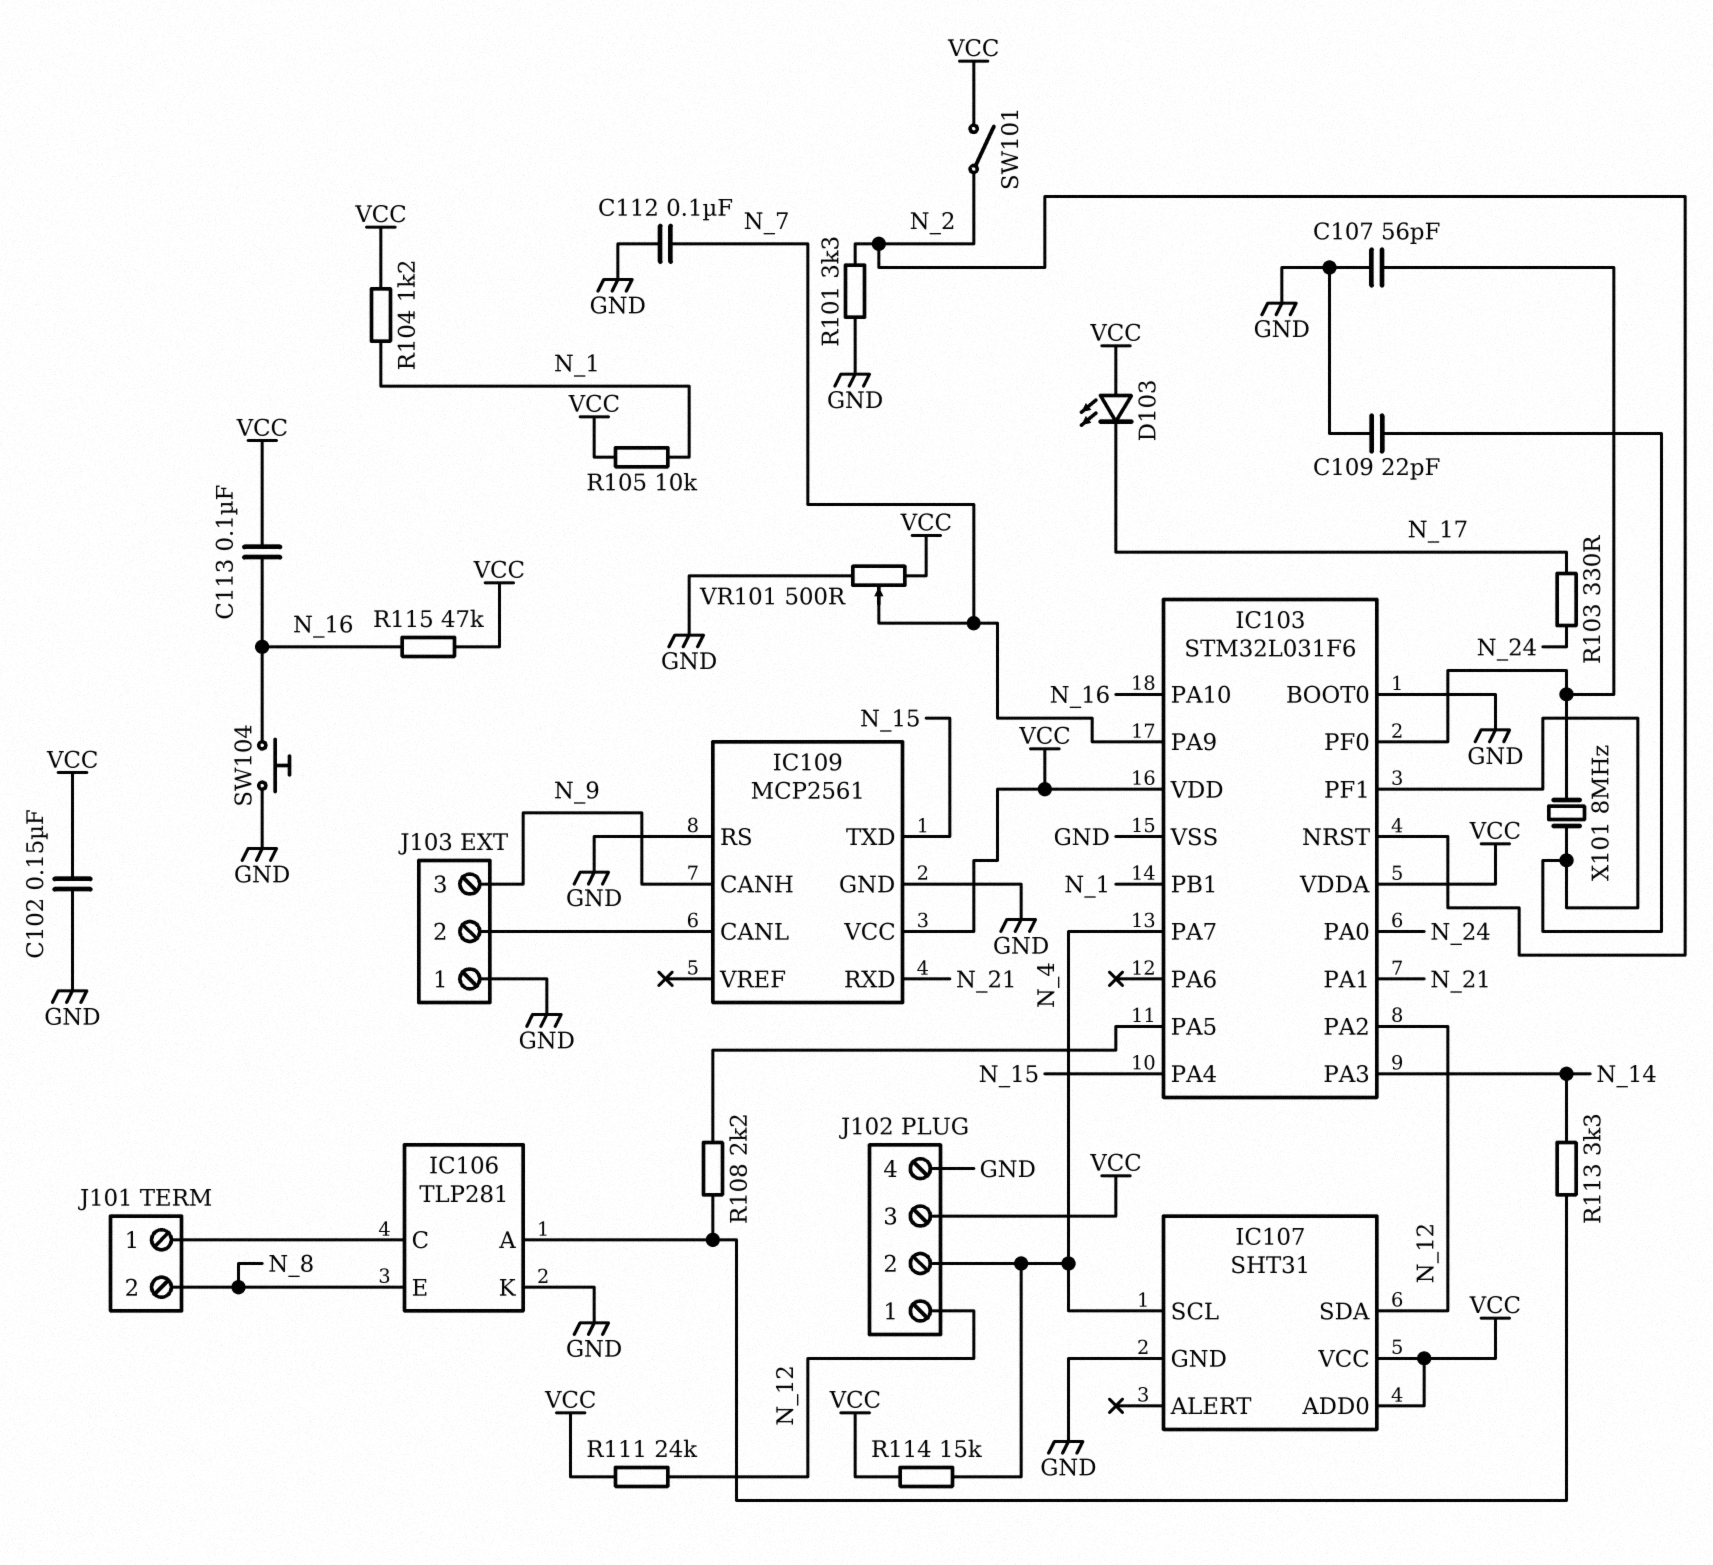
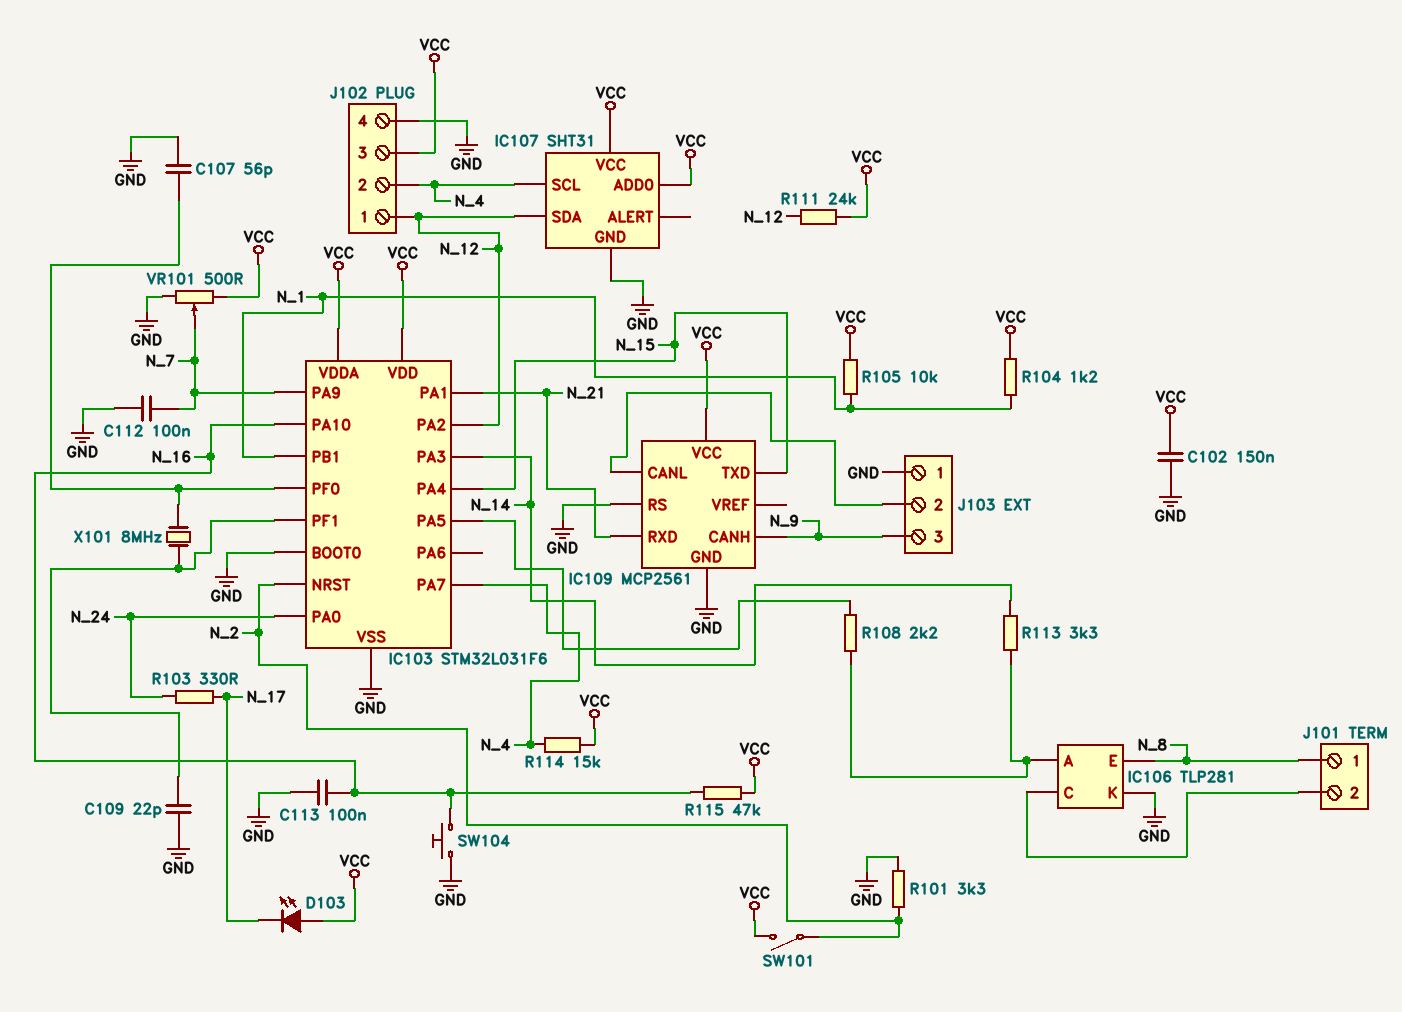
C113: 100nF (N_16, VCC) -> 100nF (GND, N_16)
J101 pin 1: IC106/C -> N_8
J101 pin 2: N_8 -> IC106/C

